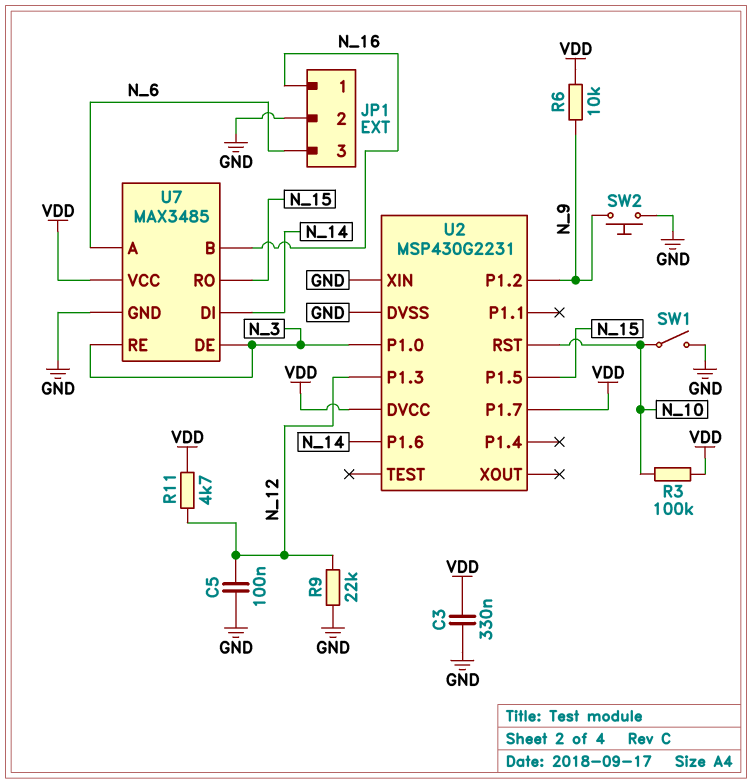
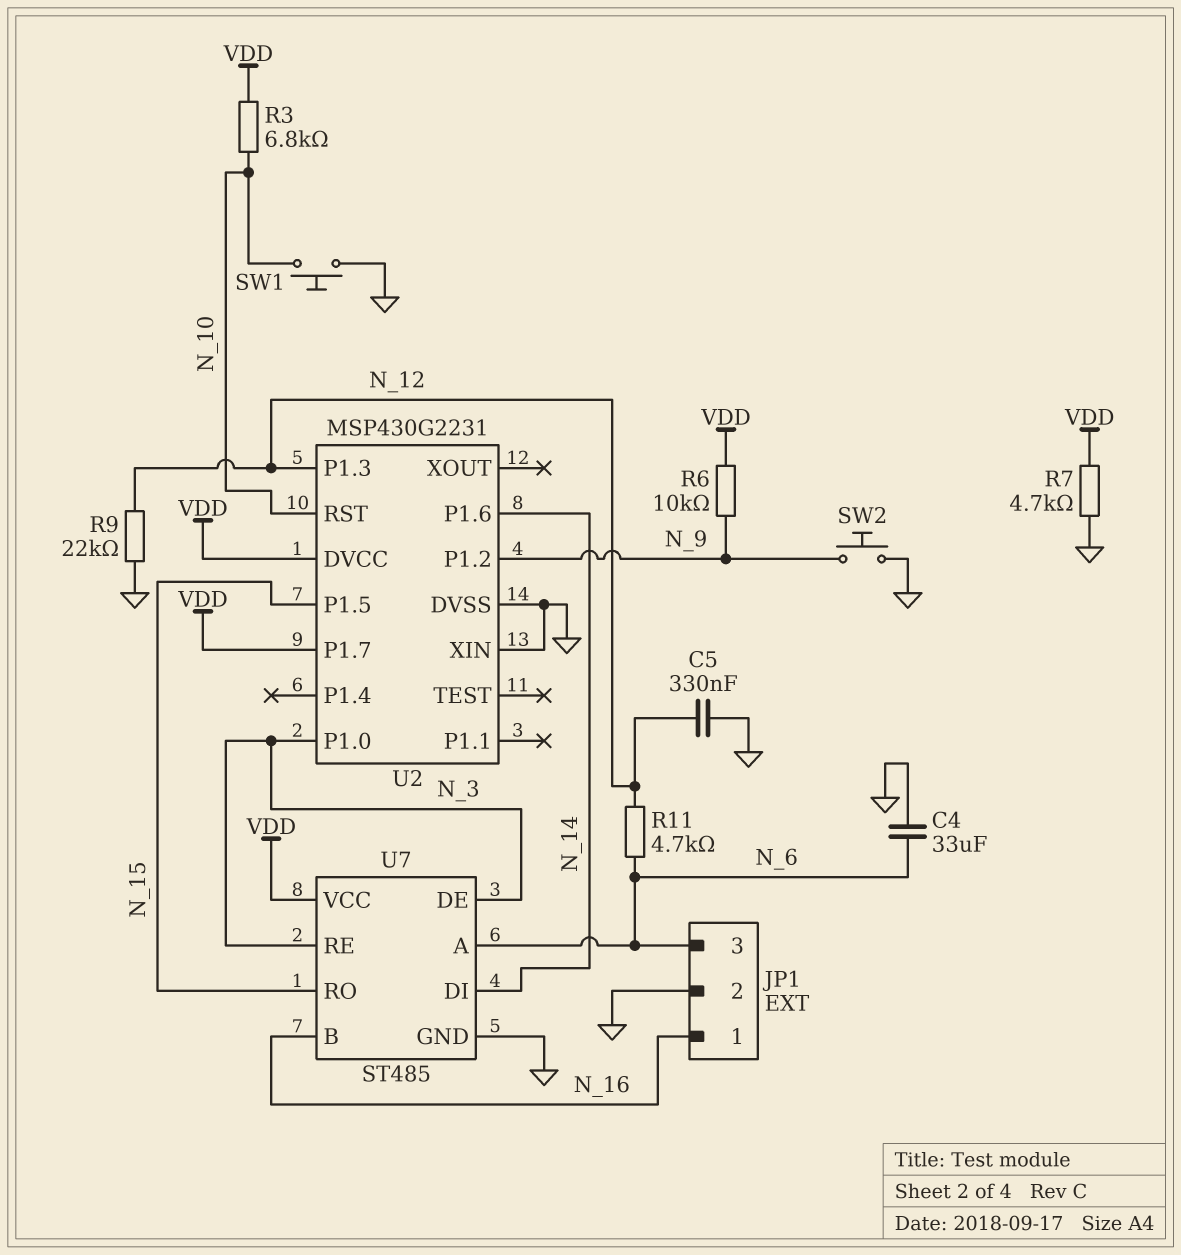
C3: 330nF (GND, VDD) -> none
C4: none -> 33uF (GND, N_6)
C5: 100nF (GND, N_12) -> 330nF (GND, N_12)
R3: 100k (N_10, VDD) -> 6.8k (N_10, VDD)
R7: none -> 4.7k (GND, VDD)
R11: 4.7k (N_12, VDD) -> 4.7k (N_6, N_12)
SW1: switch (GND, N_10) -> button (GND, N_10)
U7: MAX3485 -> ST485

